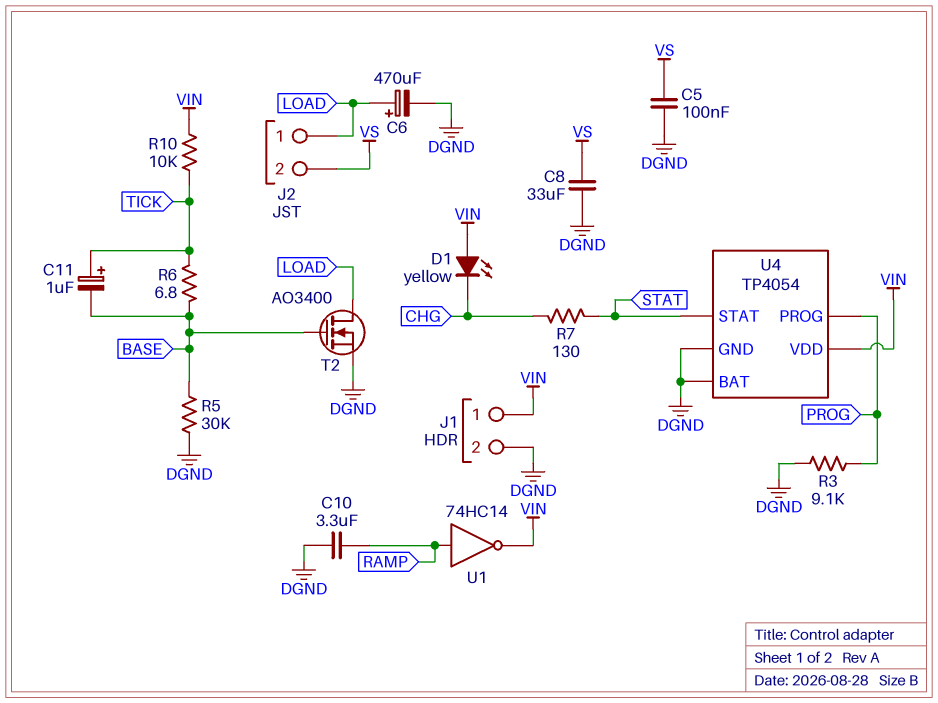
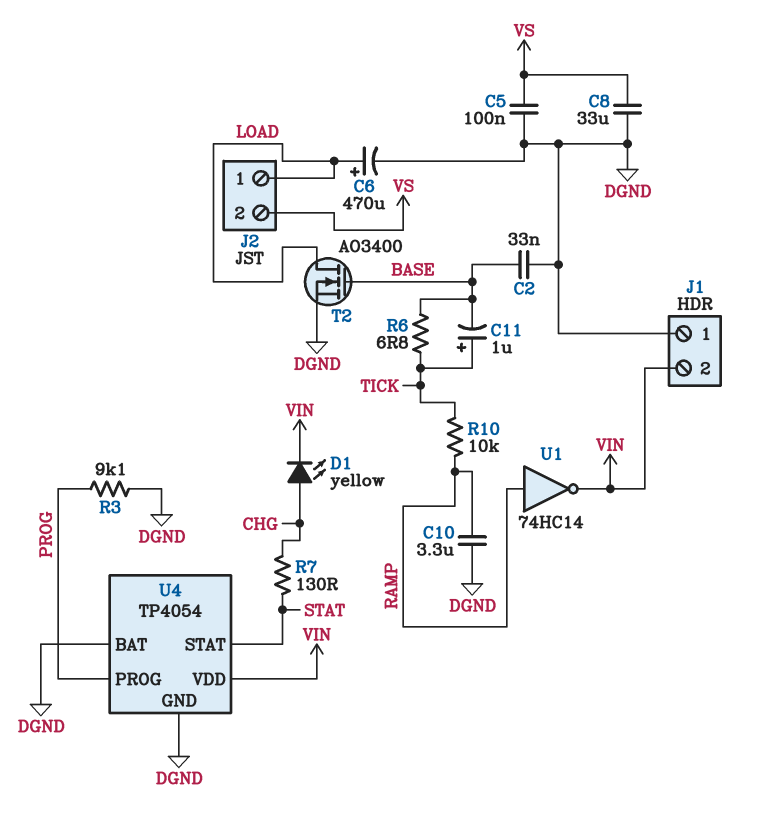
C2: none -> 33nF (BASE, DGND)
D1: LED yellow (A VIN, K CHG) -> LED yellow (A CHG, K VIN)
J1 pin 1: VIN -> DGND
J1 pin 2: DGND -> VIN
R5: 30k (BASE, DGND) -> none
R10: 10k (TICK, VIN) -> 10k (RAMP, TICK)

